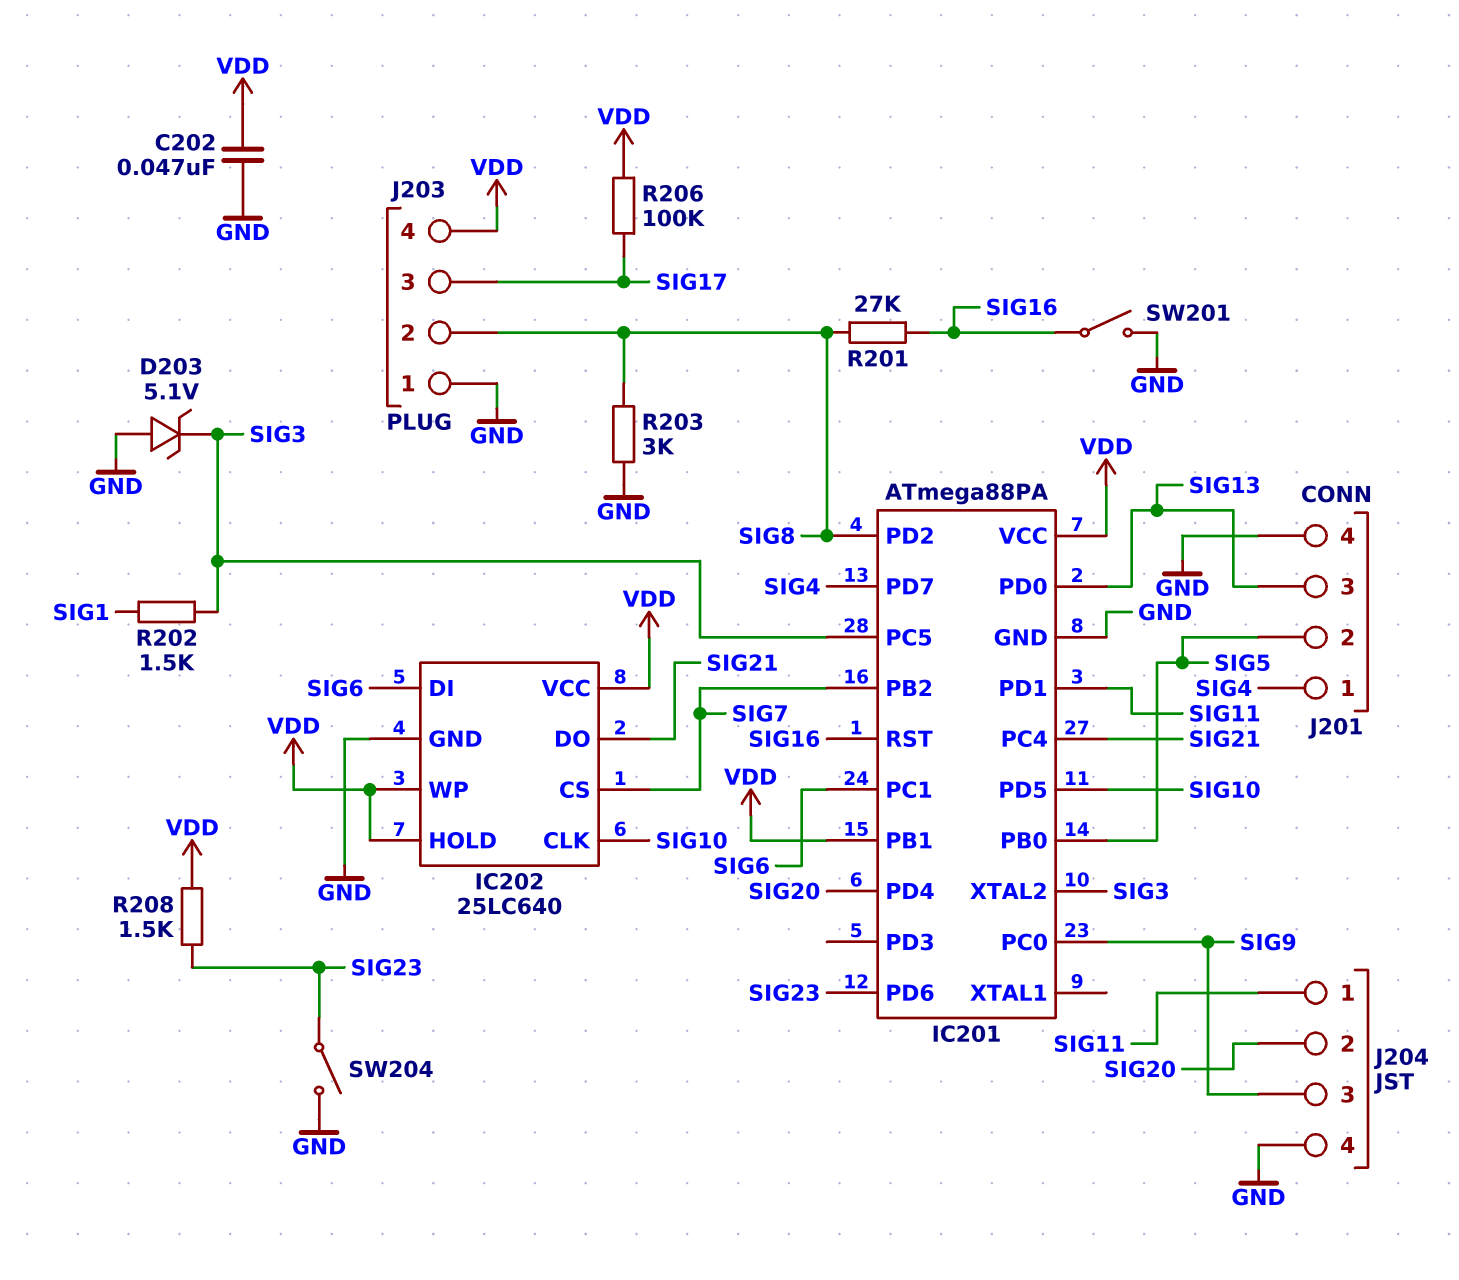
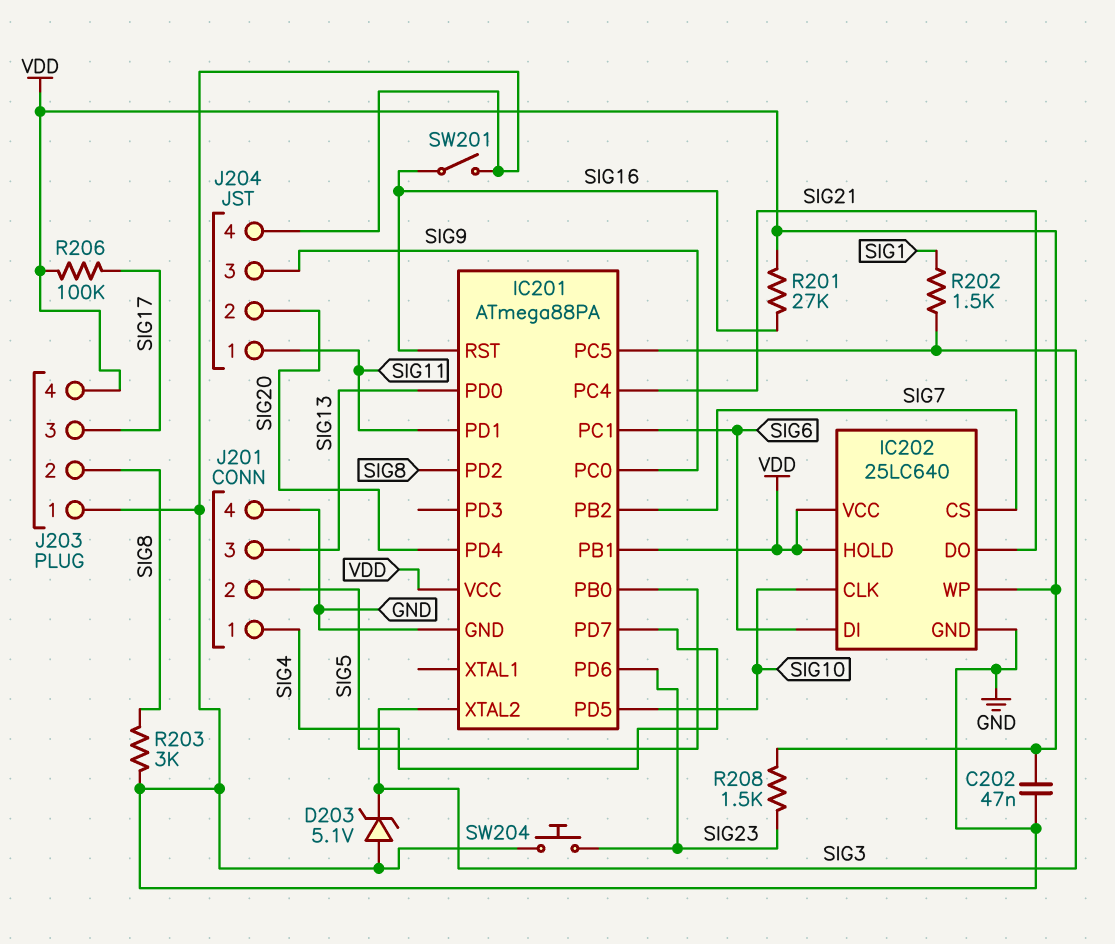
R201: 27k (SIG8, SIG16) -> 27k (SIG16, VDD)
SW204: switch (GND, SIG23) -> button (GND, SIG23)

